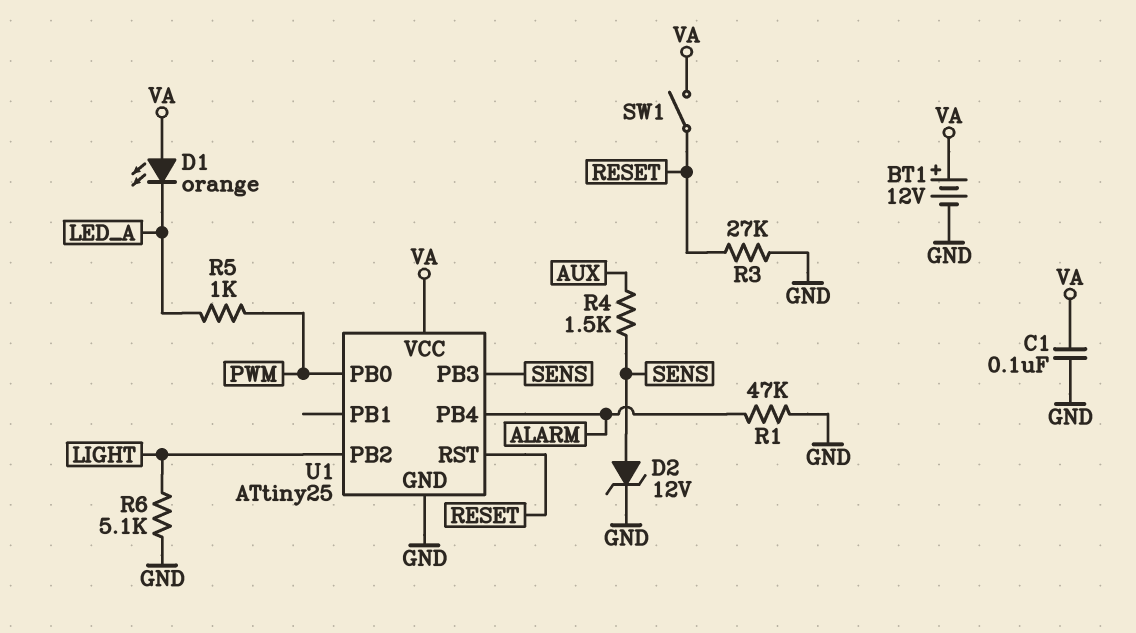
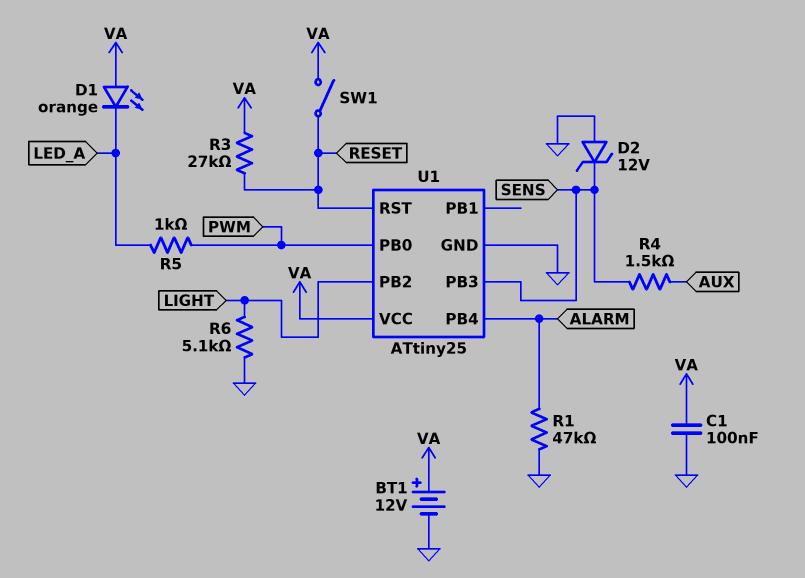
D2: zener 12V (A SENS, K GND) -> zener 12V (A GND, K SENS)
R3: 27k (GND, RESET) -> 27k (RESET, VA)

